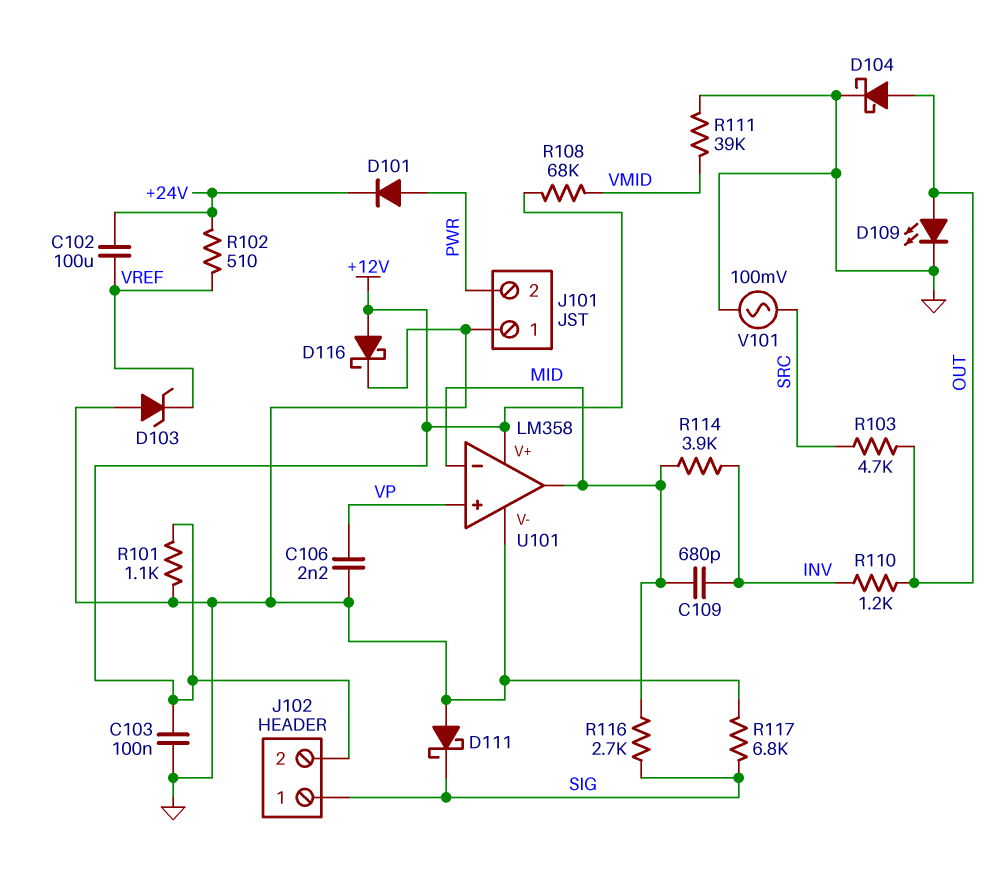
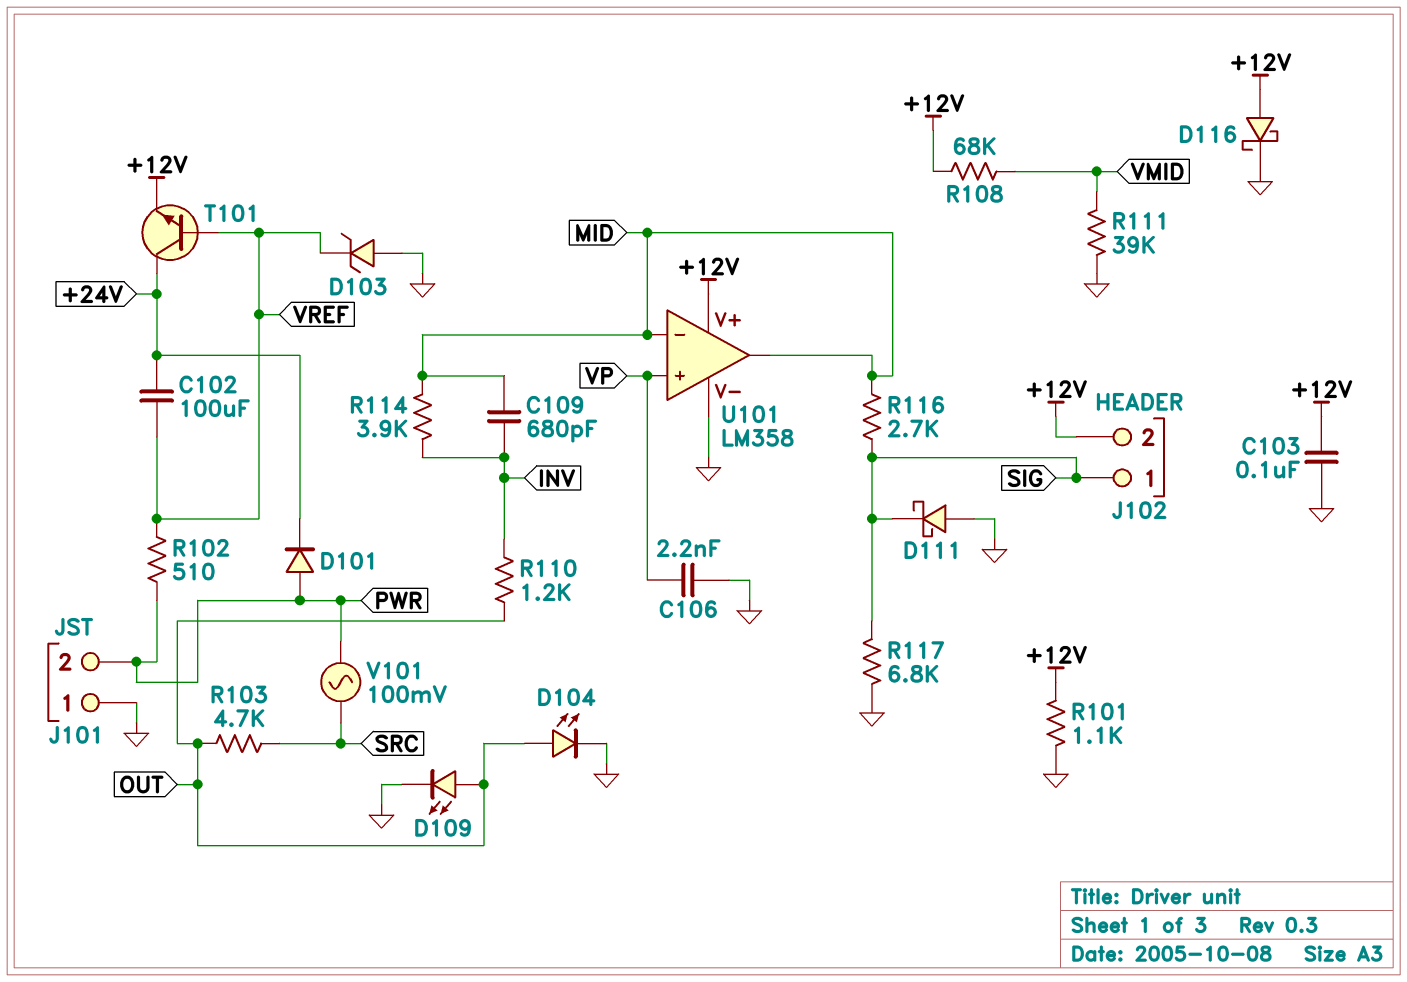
D104: schottky (A OUT, K GND) -> LED (A OUT, K GND)
R102: 510 (+24V, VREF) -> 510 (PWR, VREF)
T101: none -> NPN (B VREF, C +24V, E +12V)
V101: AC 100mV (GND, SRC) -> AC 100mV (PWR, SRC)

